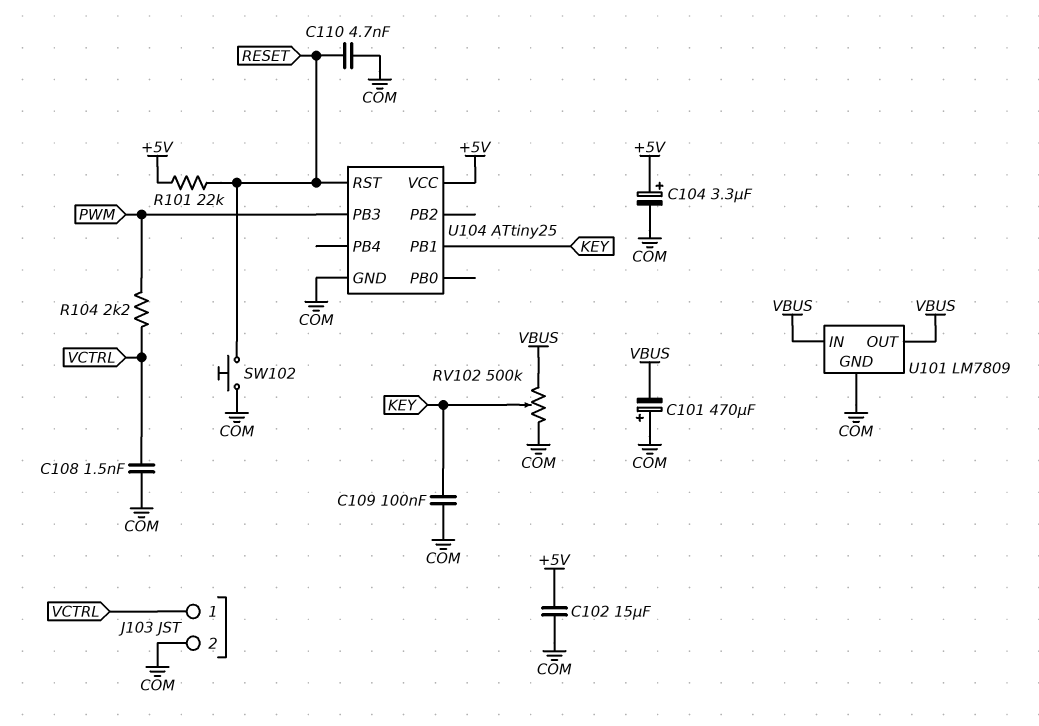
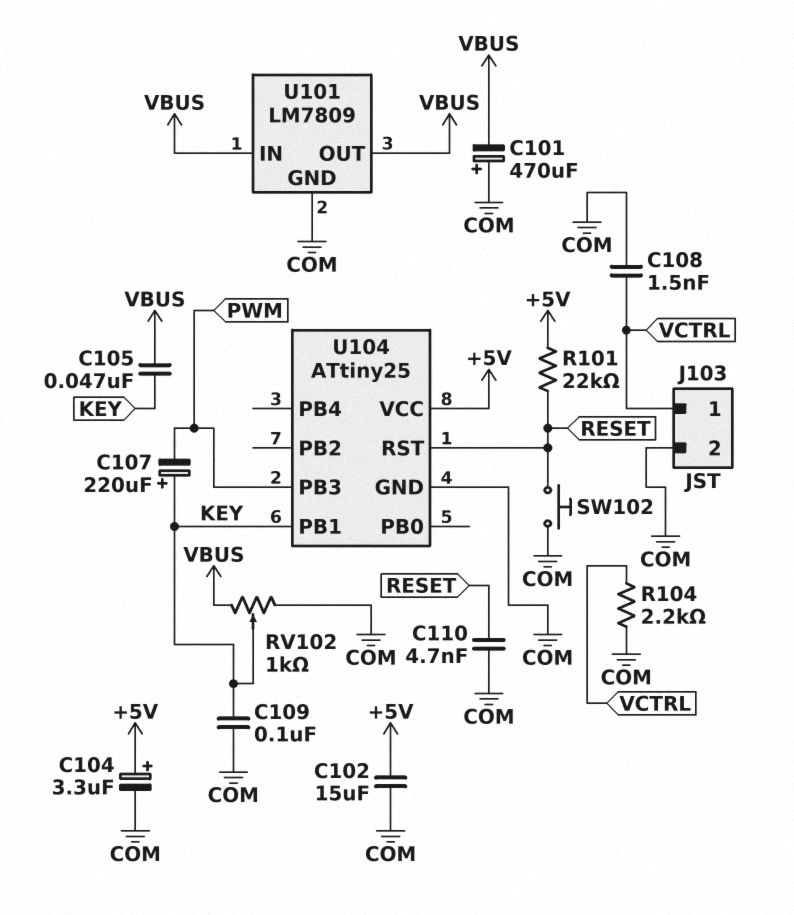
C105: none -> 47nF (KEY, VBUS)
C107: none -> 220uF (plus KEY, minus PWM)
R104: 2.2k (PWM, VCTRL) -> 2.2k (COM, VCTRL)
RV102: 500k (COM, VBUS, wiper KEY) -> 1k (COM, VBUS, wiper KEY)

